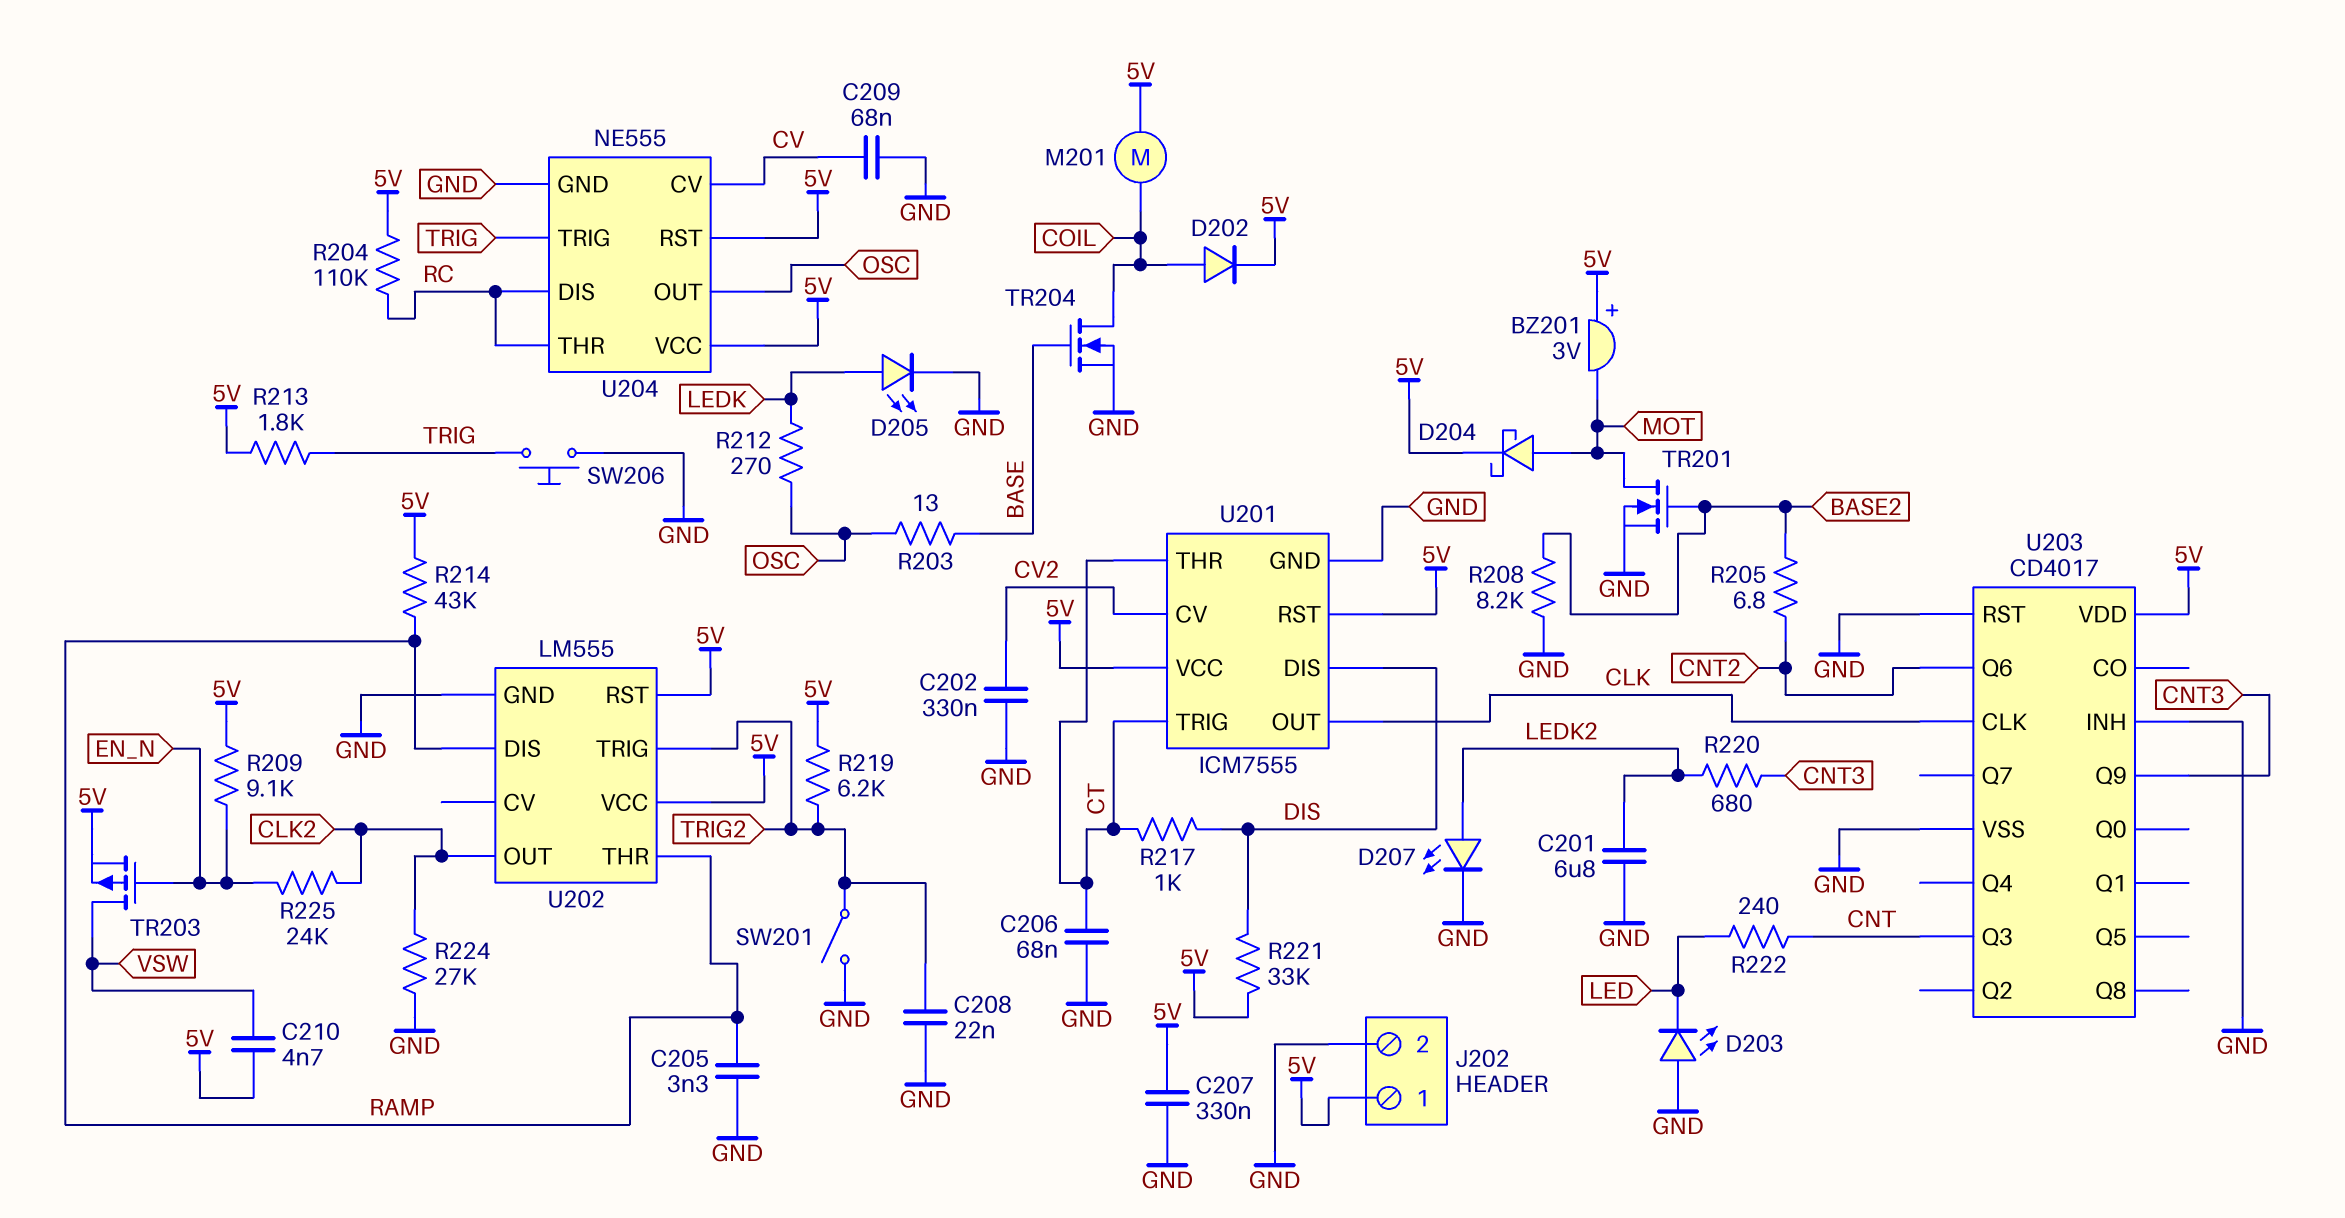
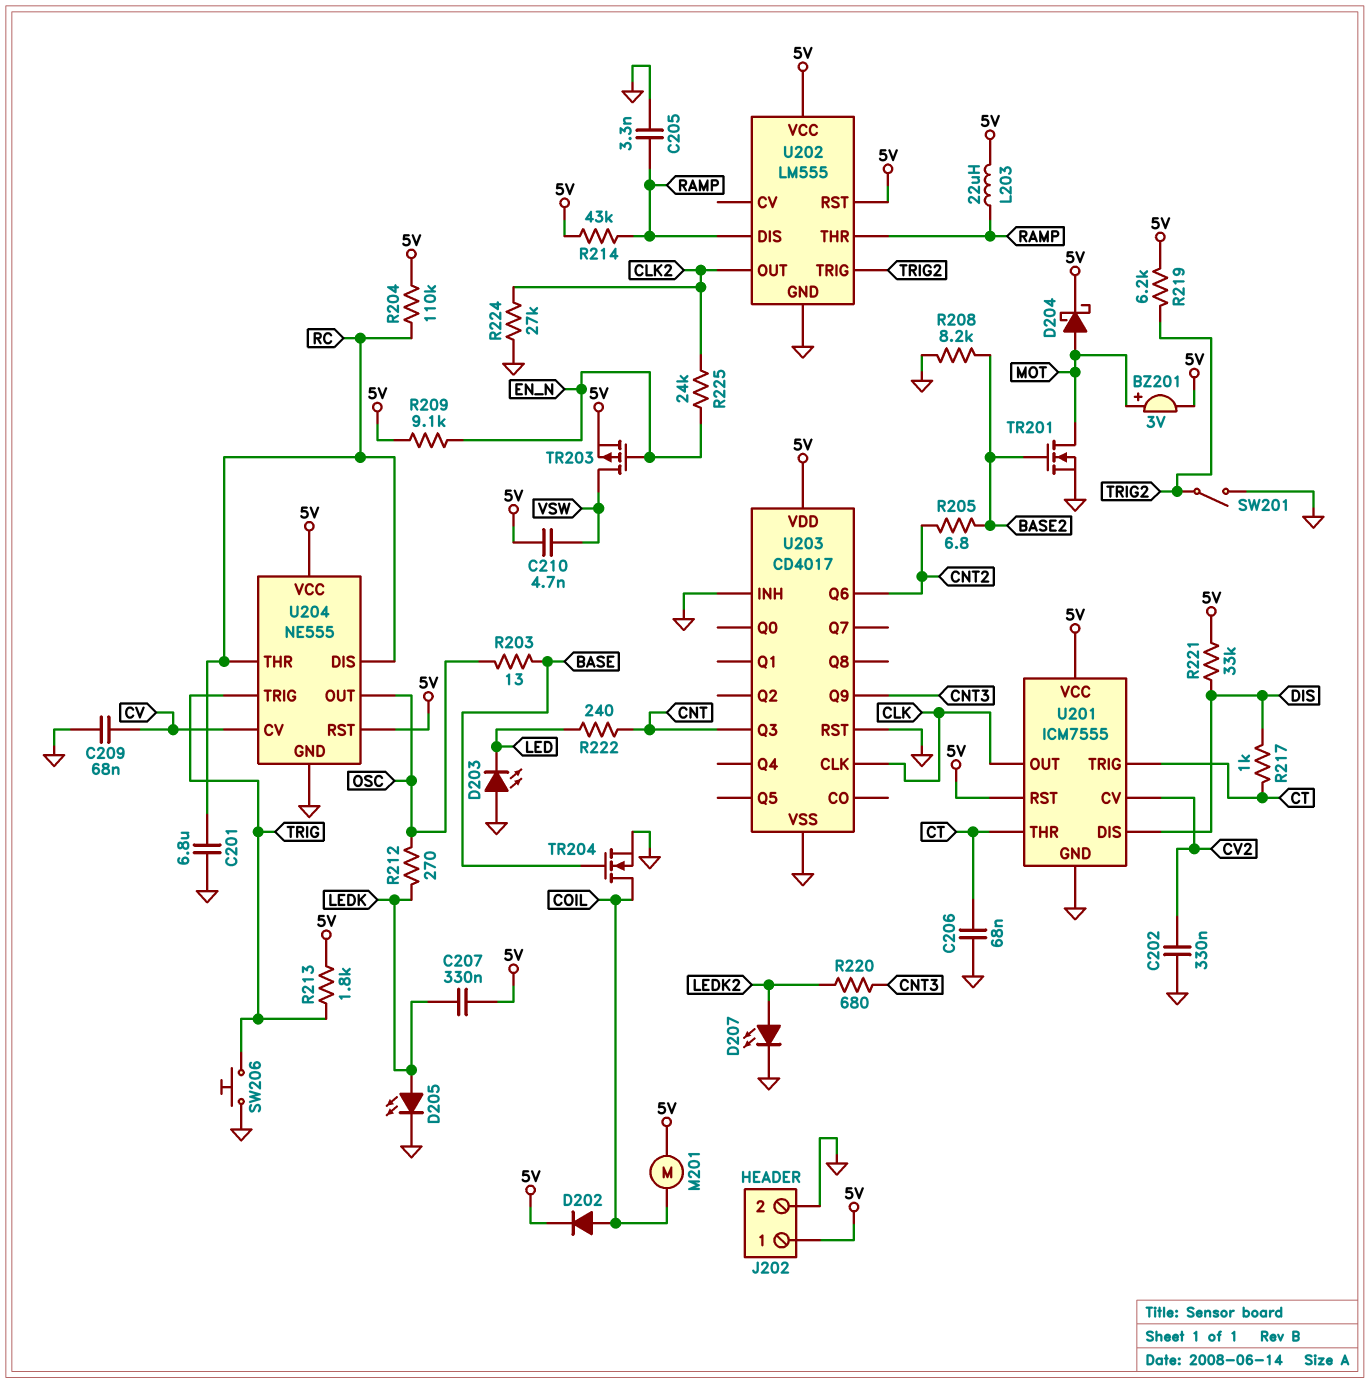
BZ201: buzzer 3V (plus 5V, minus MOT) -> buzzer 3V (plus MOT, minus 5V)
C201: 6.8uF (GND, LEDK2) -> 6.8uF (GND, RC)
C207: 330nF (5V, GND) -> 330nF (5V, LEDK)
C208: 22nF (GND, TRIG2) -> none
L203: none -> 22uH (5V, RAMP)

